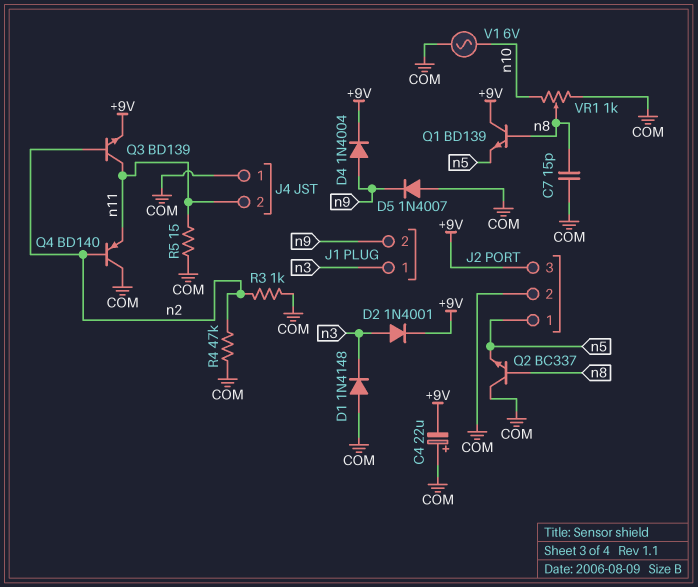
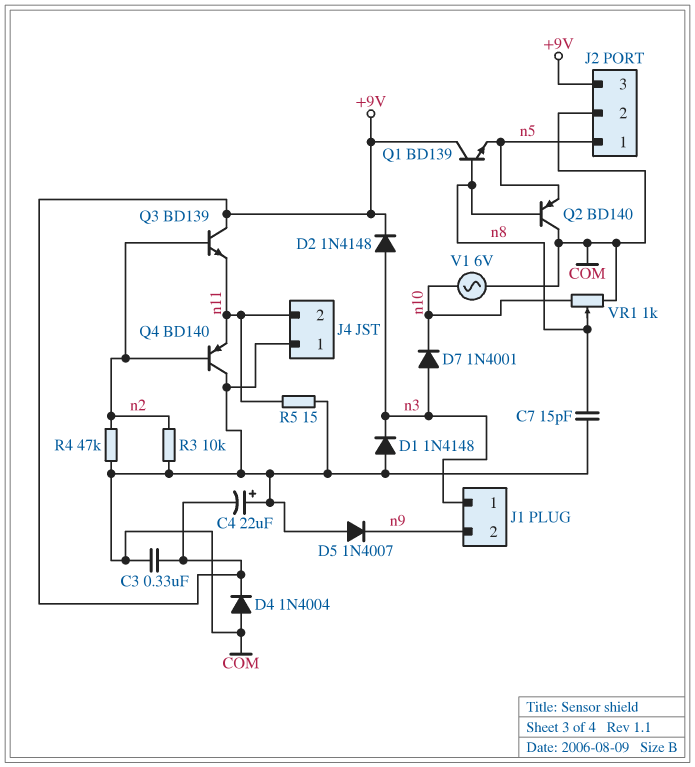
C3: none -> 330nF (+9V, COM)
D2: diode 1N4001 (A n3, K +9V) -> diode 1N4148 (A n3, K +9V)
D4: diode 1N4004 (A n9, K +9V) -> diode 1N4004 (A COM, K +9V)
D7: none -> diode 1N4001 (A n3, K n10)
Q2: NPN BC337 (B n8, C COM, E n5) -> PNP BD140 (B n8, C COM, E n5)
Q3: NPN BD139 (B n2, C n11, E +9V) -> NPN BD139 (B n2, C +9V, E n11)
R3: 1k (COM, n2) -> 10k (COM, n2)

